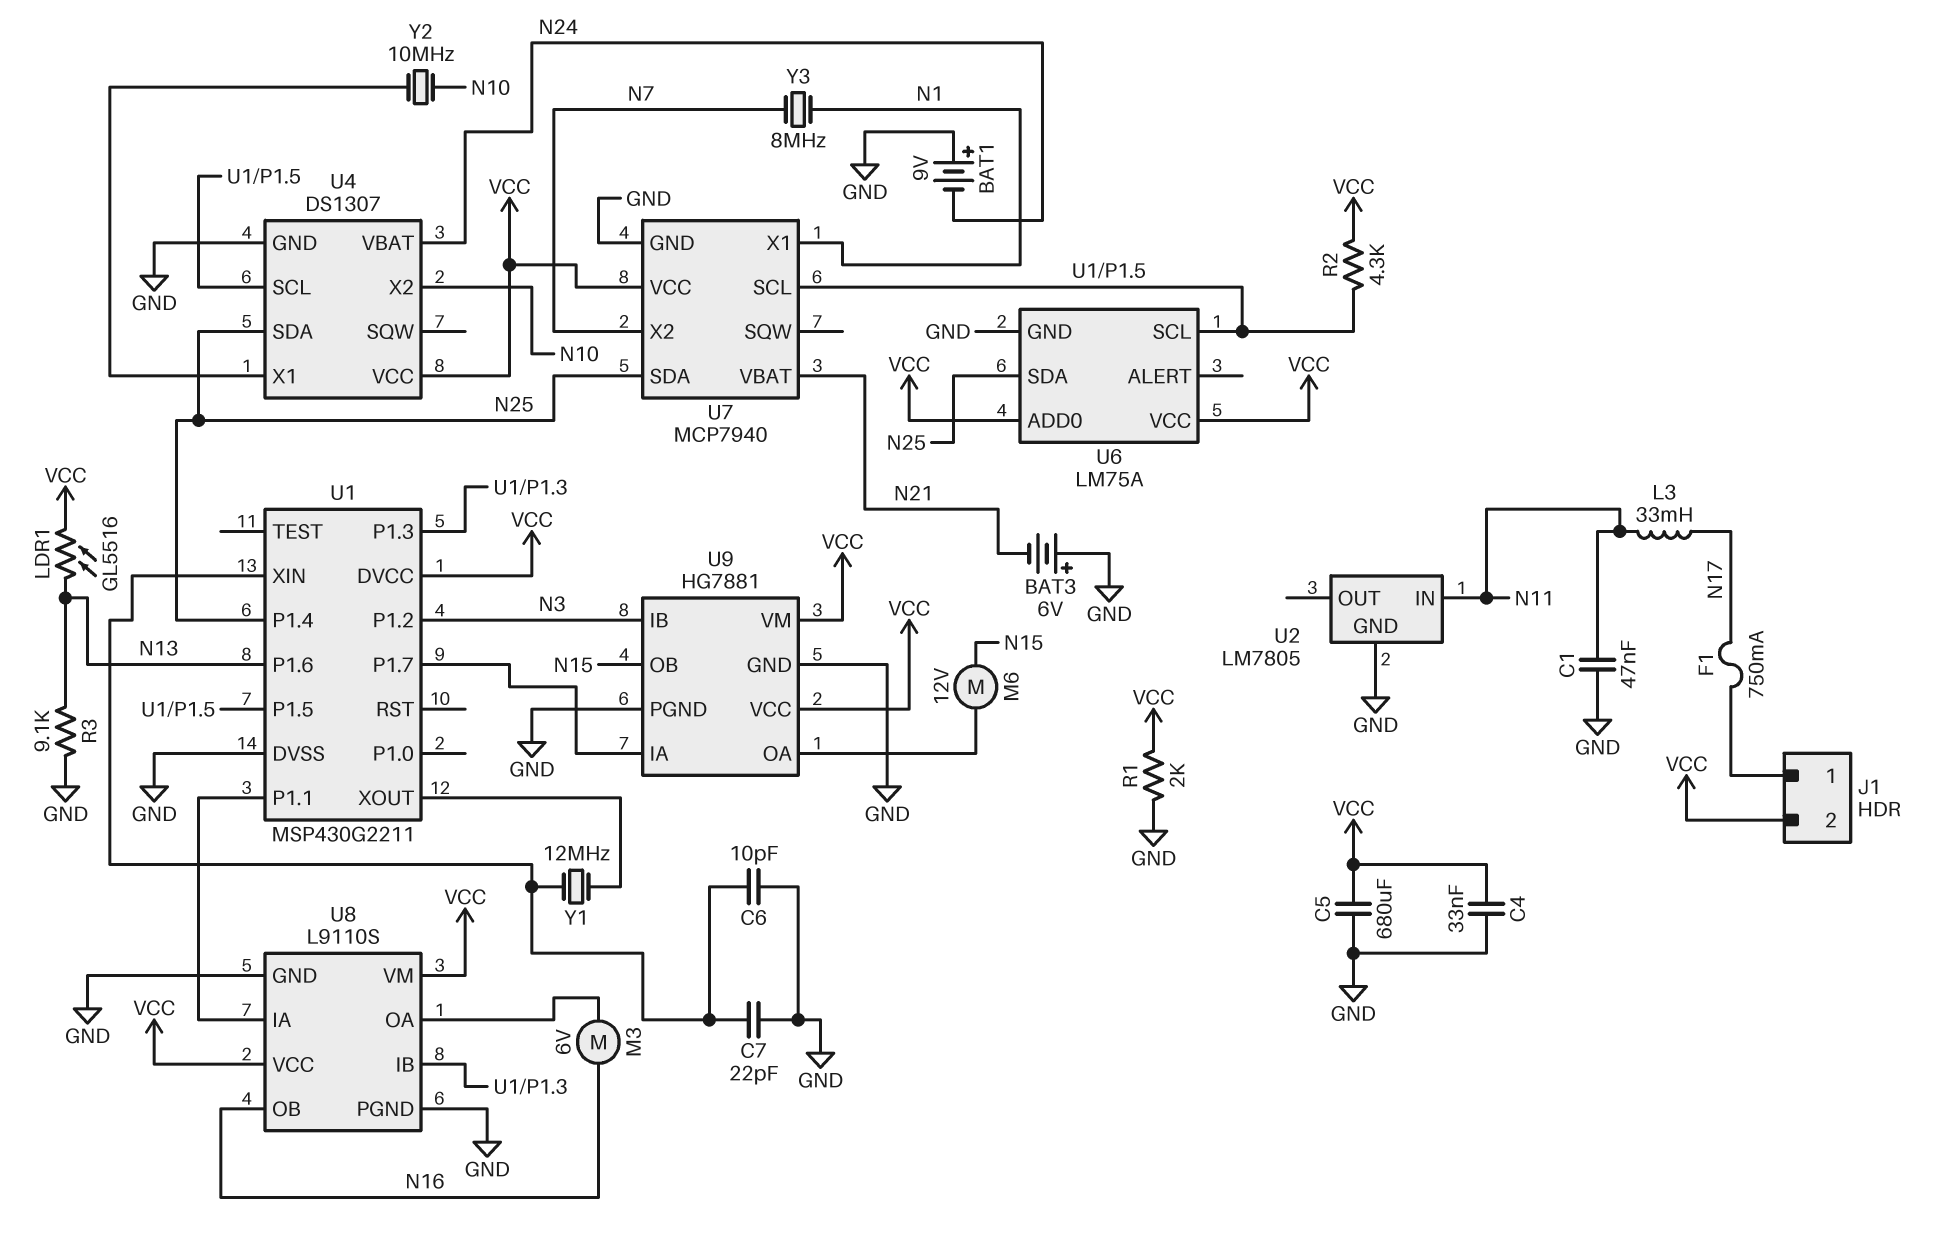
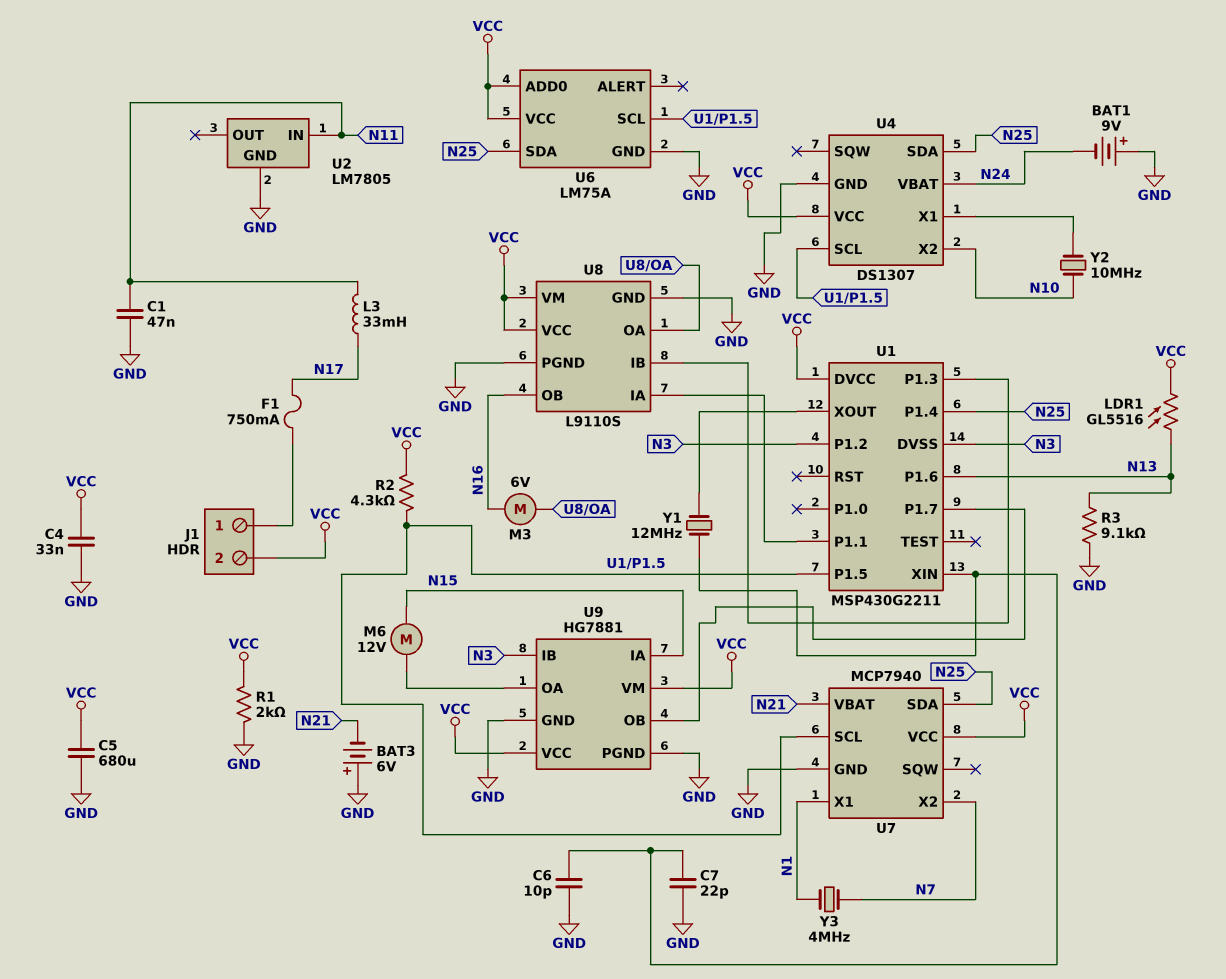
U1 pin DVSS: GND -> N3
U9 pin IA: U1/P1.7 -> N15
U9 pin OB: N15 -> U1/P1.7
Y3: 8MHz (N1, N7) -> 4MHz (N1, N7)

